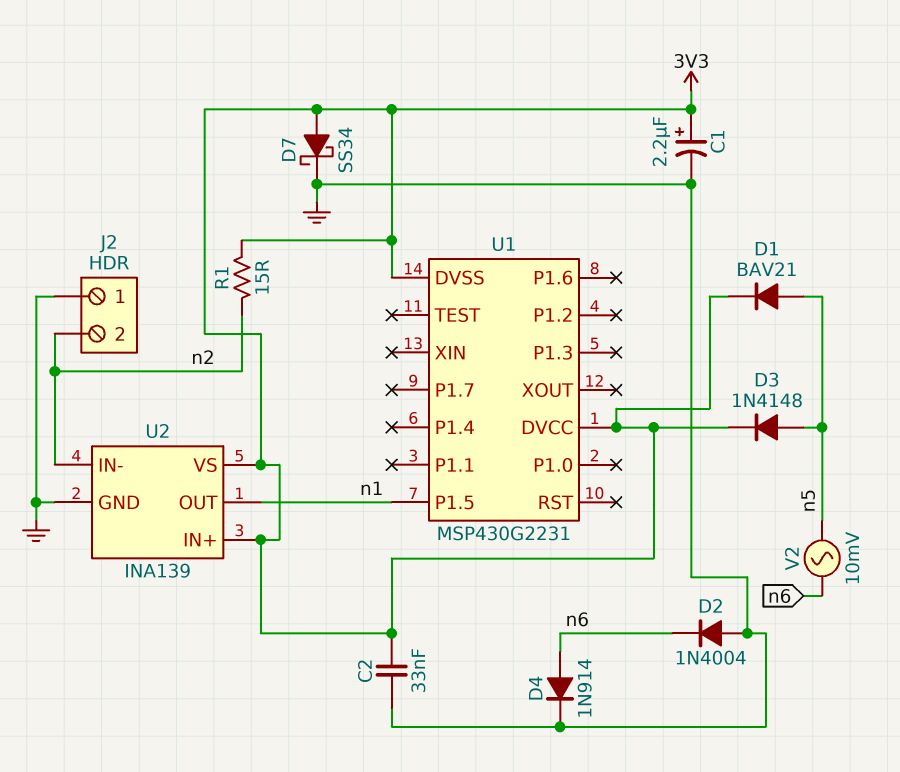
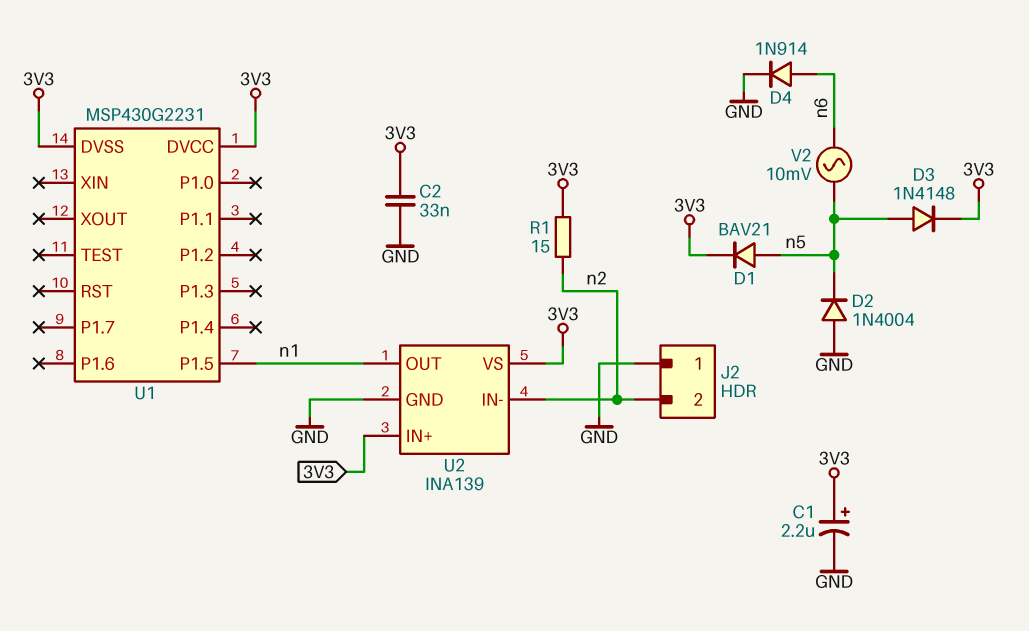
D2: diode 1N4004 (A GND, K n6) -> diode 1N4004 (A GND, K n5)
D7: schottky SS34 (A 3V3, K GND) -> none

